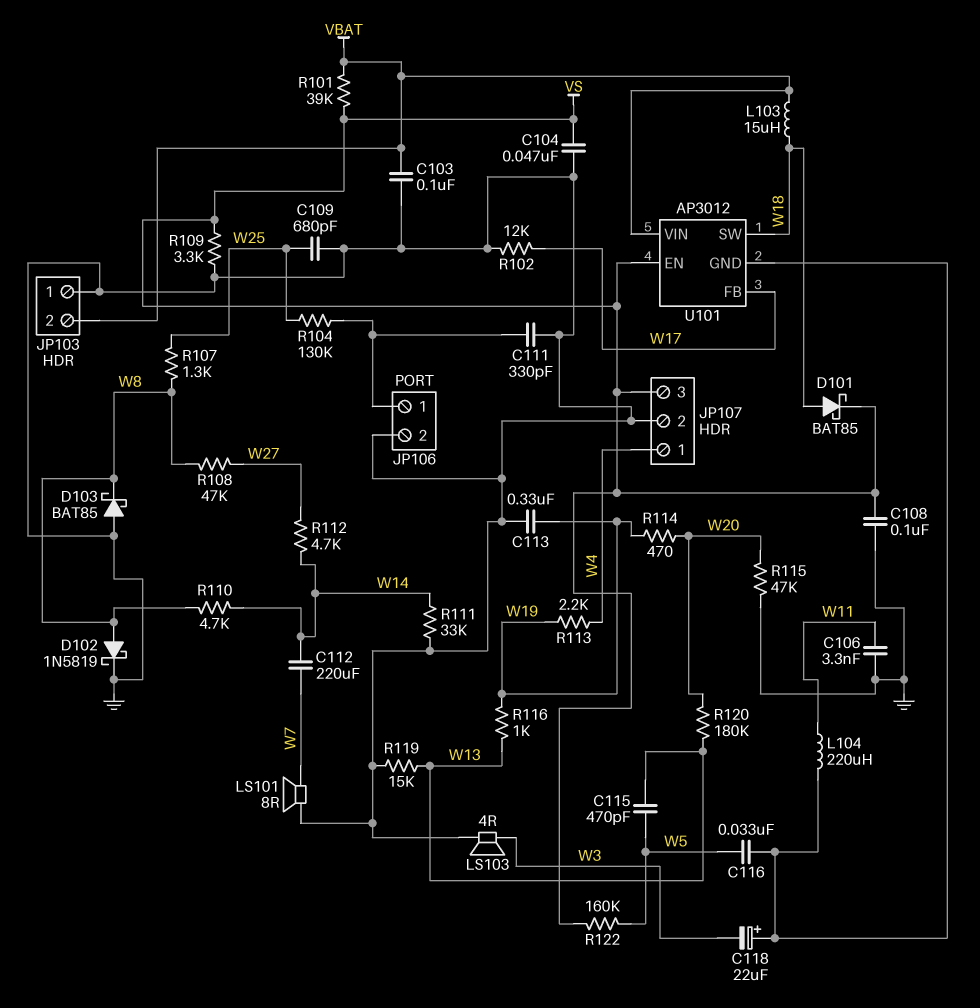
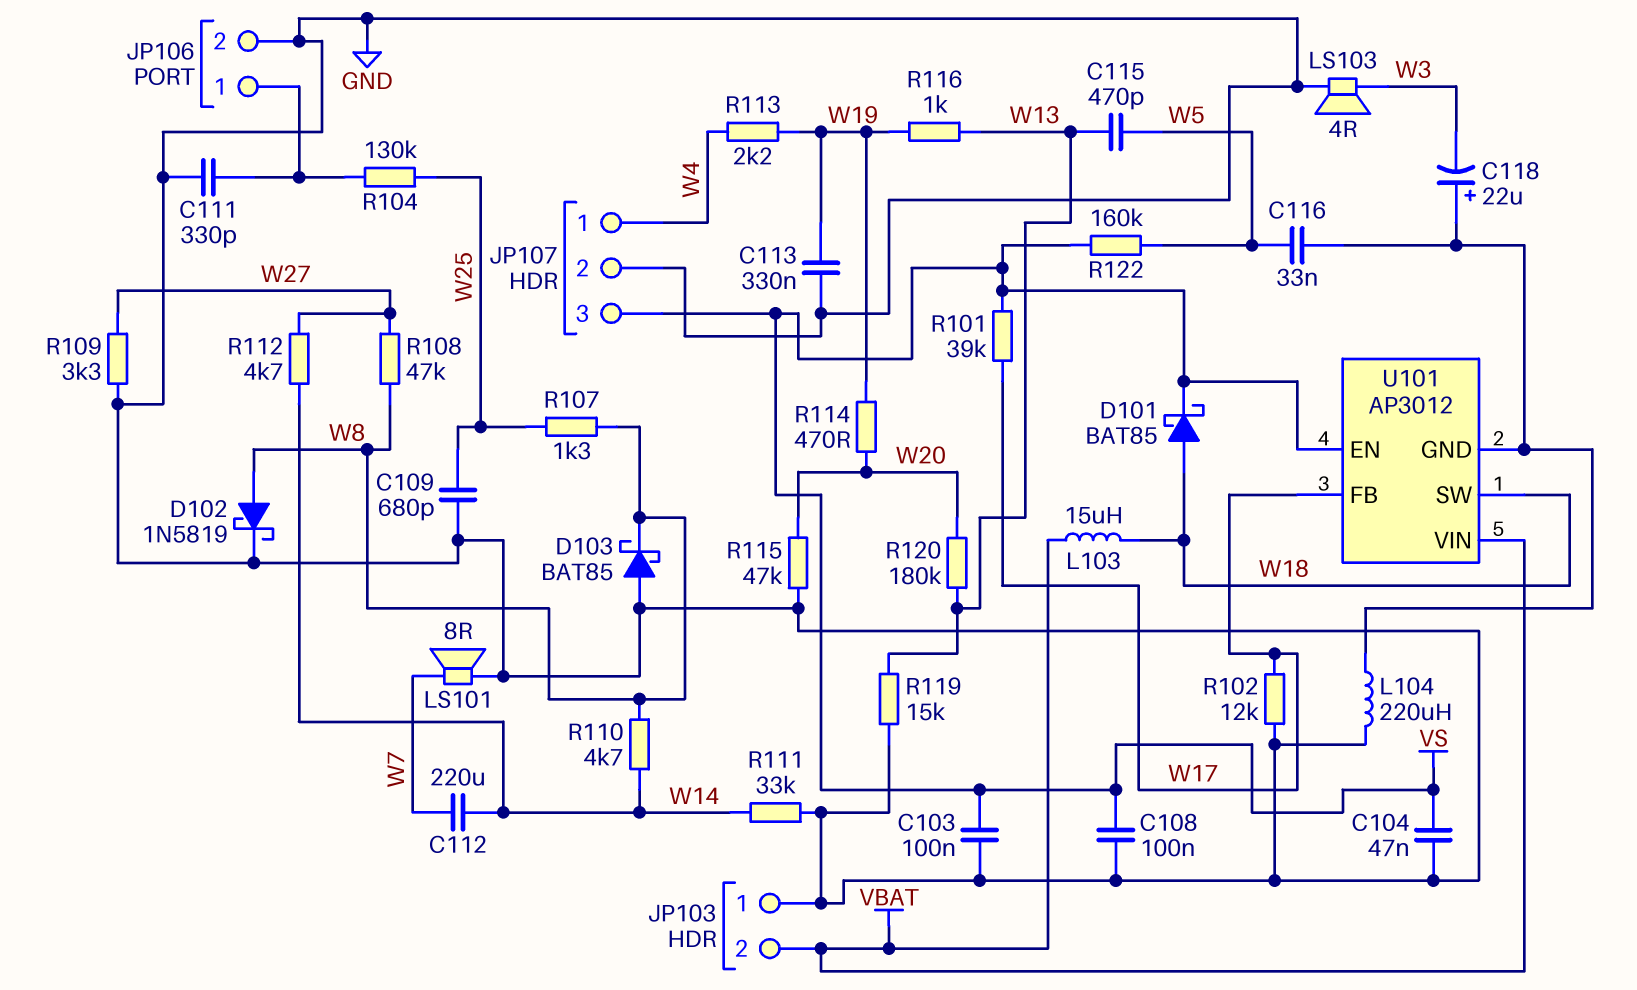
C103: 100nF (GND, VBAT) -> 100nF (GND, VS)
C106: 3.3nF (GND, W11) -> none
L104: 220uH (U101/GND, W11) -> 220uH (GND, U101/GND)
R101: 39k (VBAT, VS) -> 39k (VS, W17)
R109: 3.3k (GND, VS) -> 3.3k (GND, W27)

